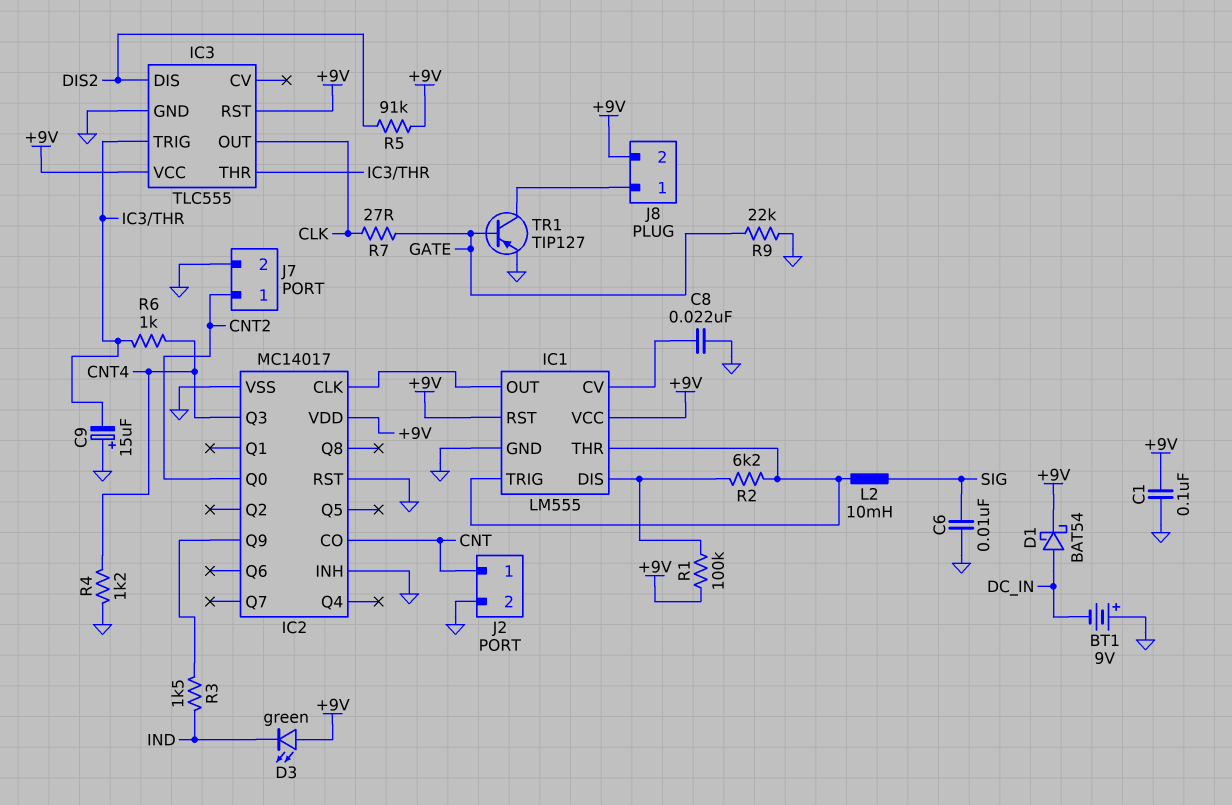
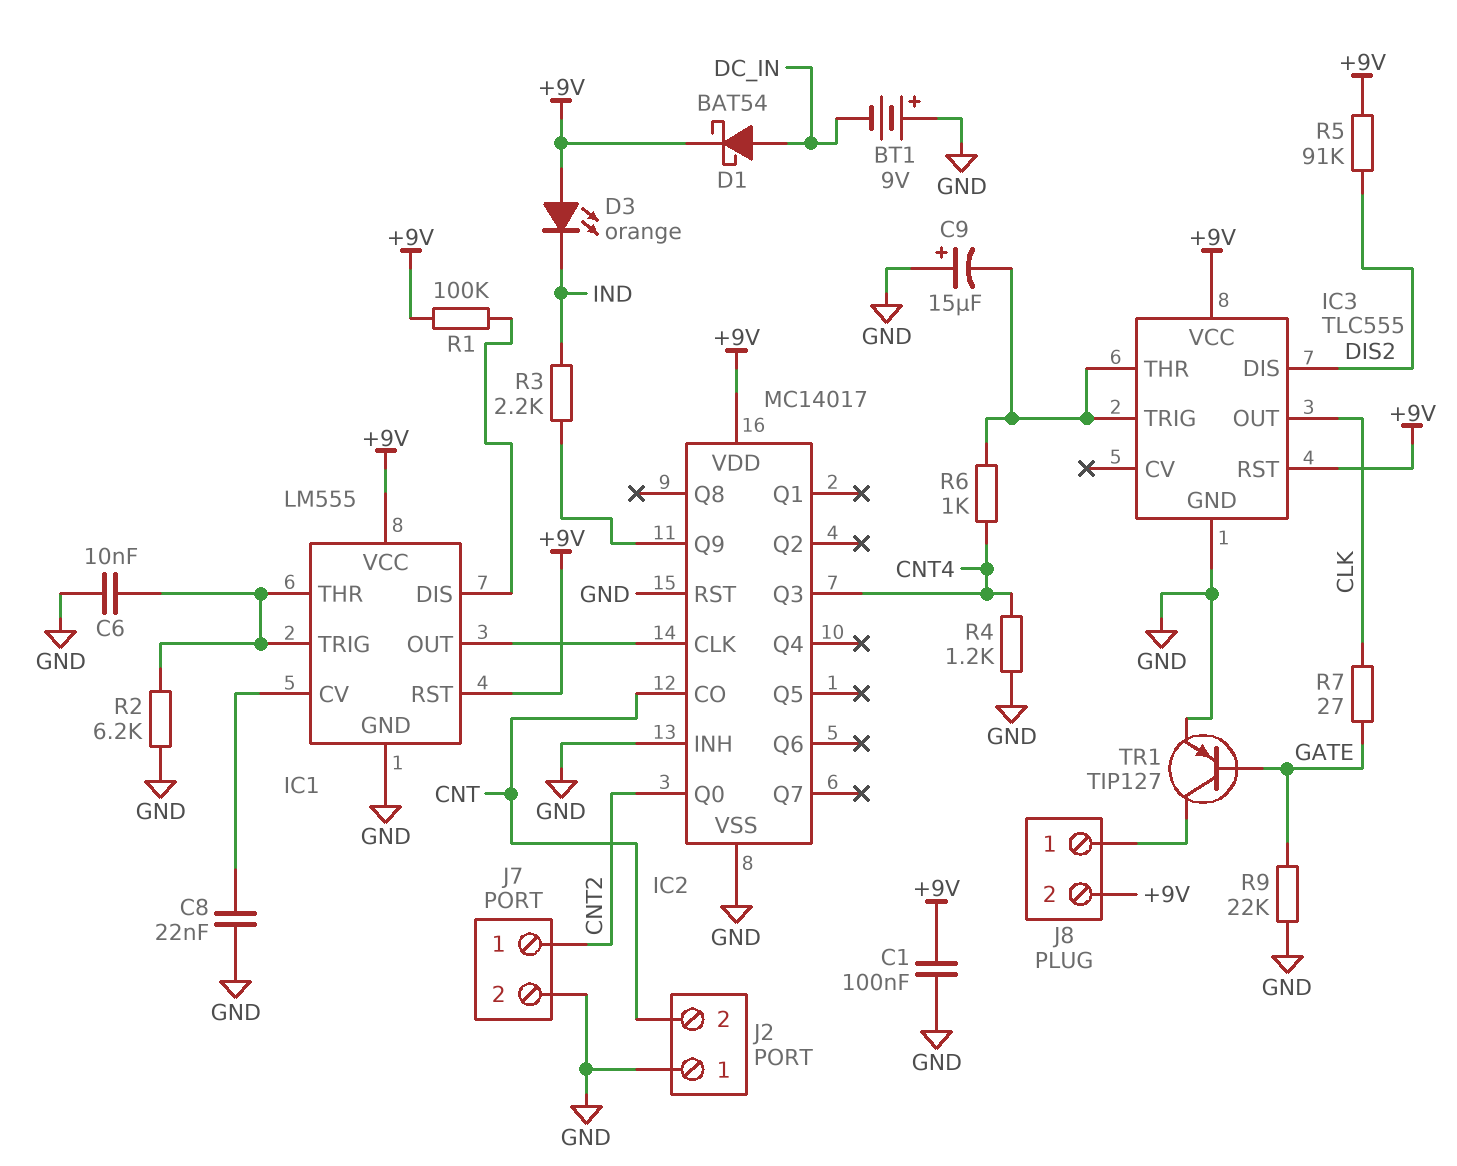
C6: 10nF (GND, SIG) -> 10nF (GND, IC1/THR)
D3: LED green (A +9V, K IND) -> LED orange (A +9V, K IND)
J2 pin 1: CNT -> GND
J2 pin 2: GND -> CNT
L2: 10mH (IC1/THR, SIG) -> none
R2: 6.2k (IC1/DIS, IC1/THR) -> 6.2k (GND, IC1/THR)
R3: 1.5k (IC2/Q9, IND) -> 2.2k (IC2/Q9, IND)

